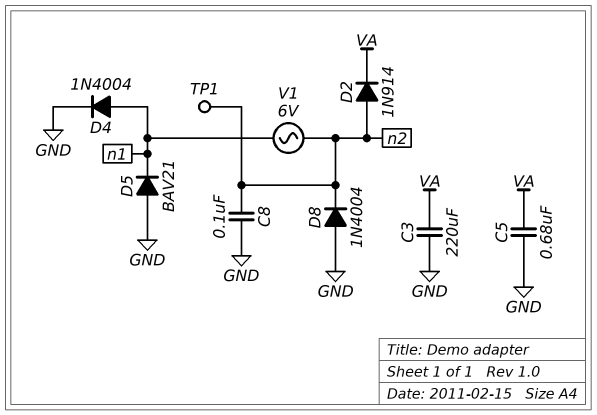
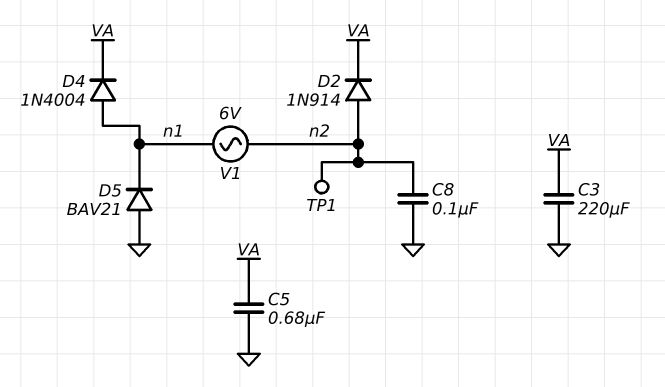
D4: diode 1N4004 (A n1, K GND) -> diode 1N4004 (A n1, K VA)
D8: diode 1N4004 (A GND, K n2) -> none

